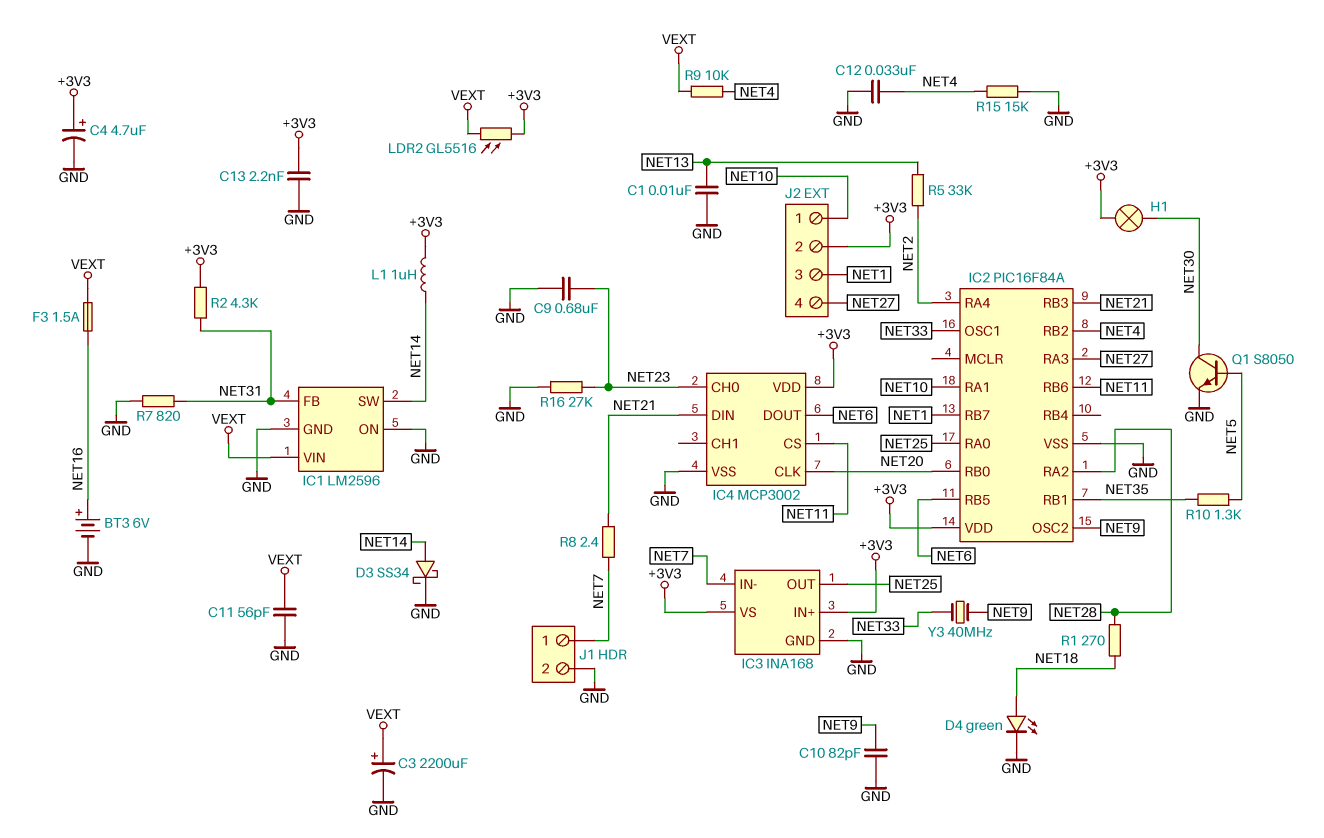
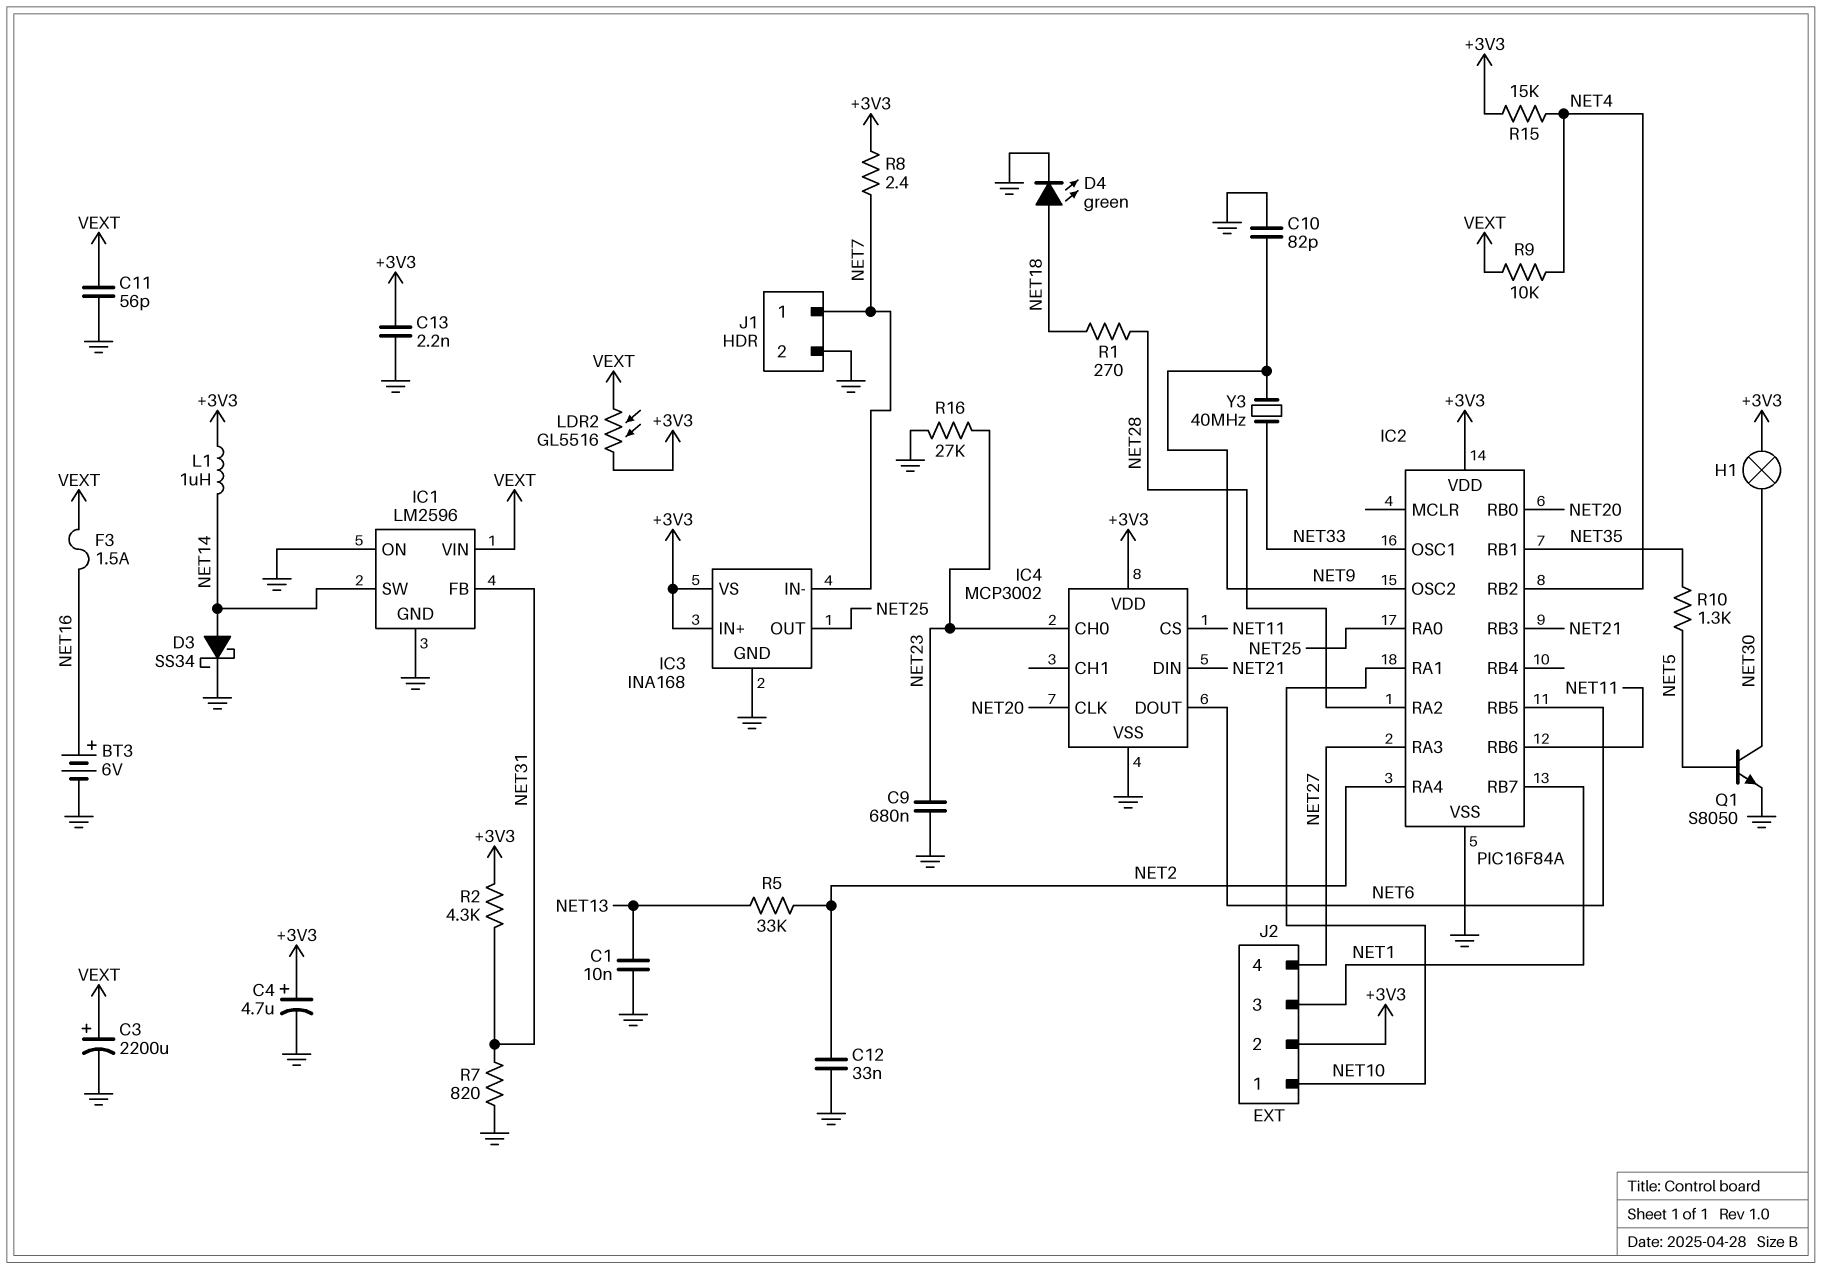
C12: 33nF (GND, NET4) -> 33nF (GND, NET2)
R8: 2.4 (NET7, NET21) -> 2.4 (+3V3, NET7)
R15: 15k (GND, NET4) -> 15k (+3V3, NET4)

